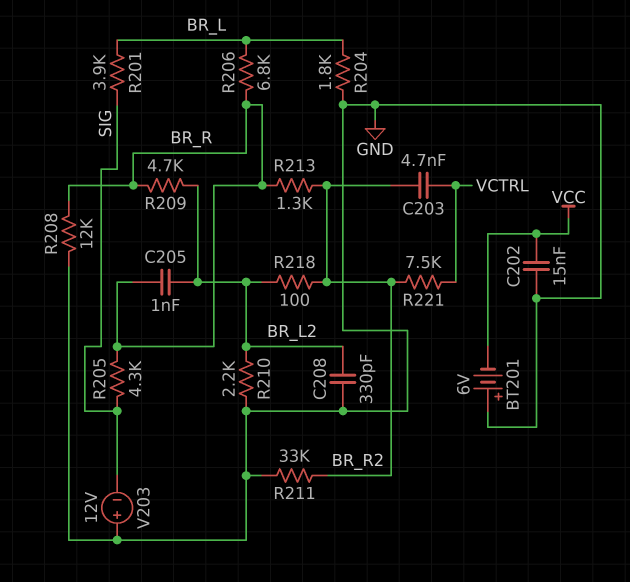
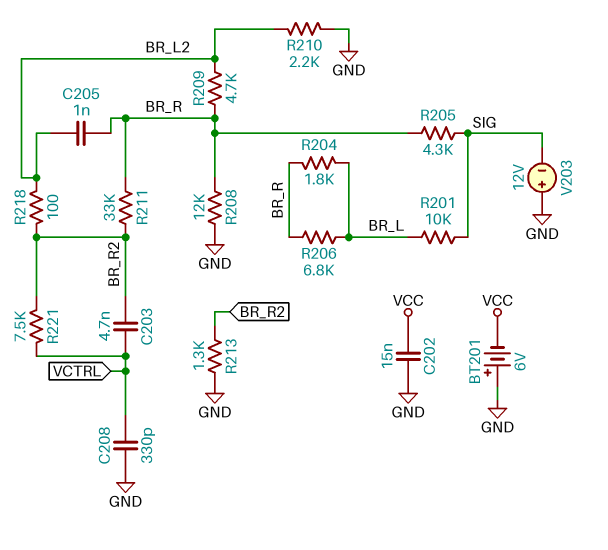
C208: 330pF (BR_L2, GND) -> 330pF (GND, VCTRL)
R201: 3.9k (BR_L, SIG) -> 10k (BR_L, SIG)
R204: 1.8k (BR_L, GND) -> 1.8k (BR_L, BR_R)
R211: 33k (BR_R2, GND) -> 33k (BR_R, BR_R2)
R213: 1.3k (BR_R, BR_R2) -> 1.3k (BR_R2, GND)

